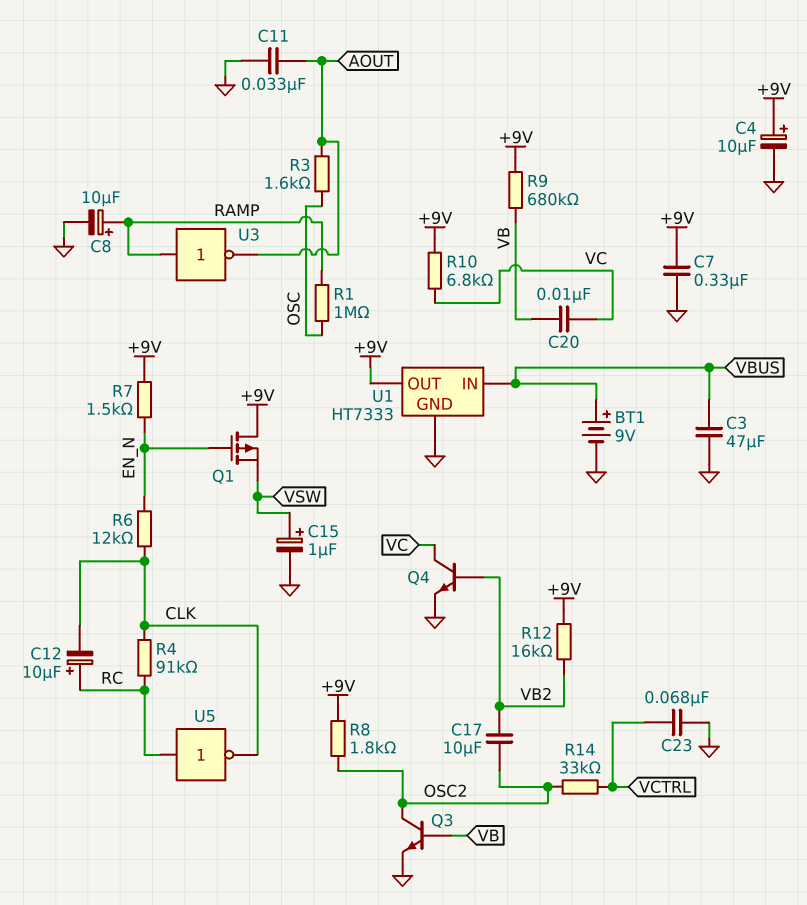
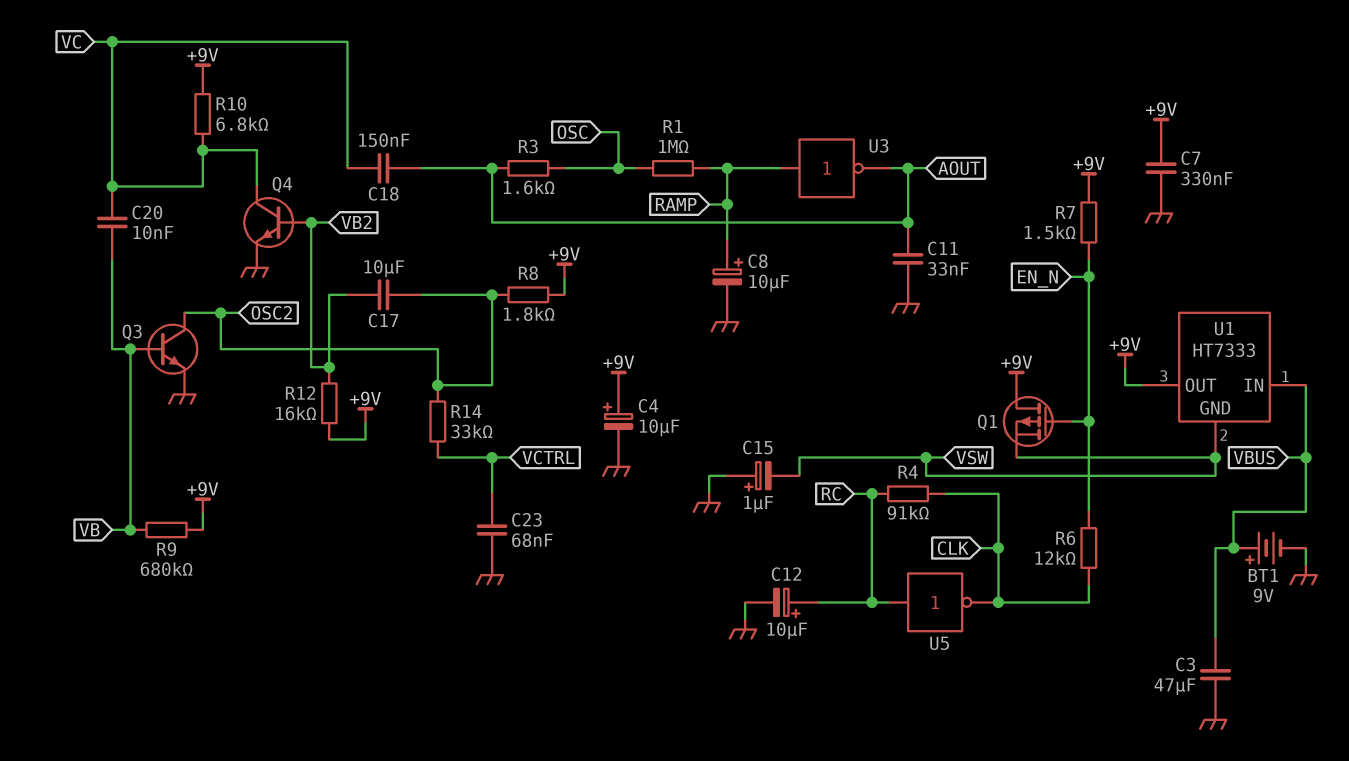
C12: 10uF (plus RC, minus CLK) -> 10uF (plus RC, minus GND)
C15: 1uF (plus VSW, minus GND) -> 1uF (plus GND, minus VSW)
C18: none -> 150nF (AOUT, VC)
U1 pin GND: GND -> VSW

